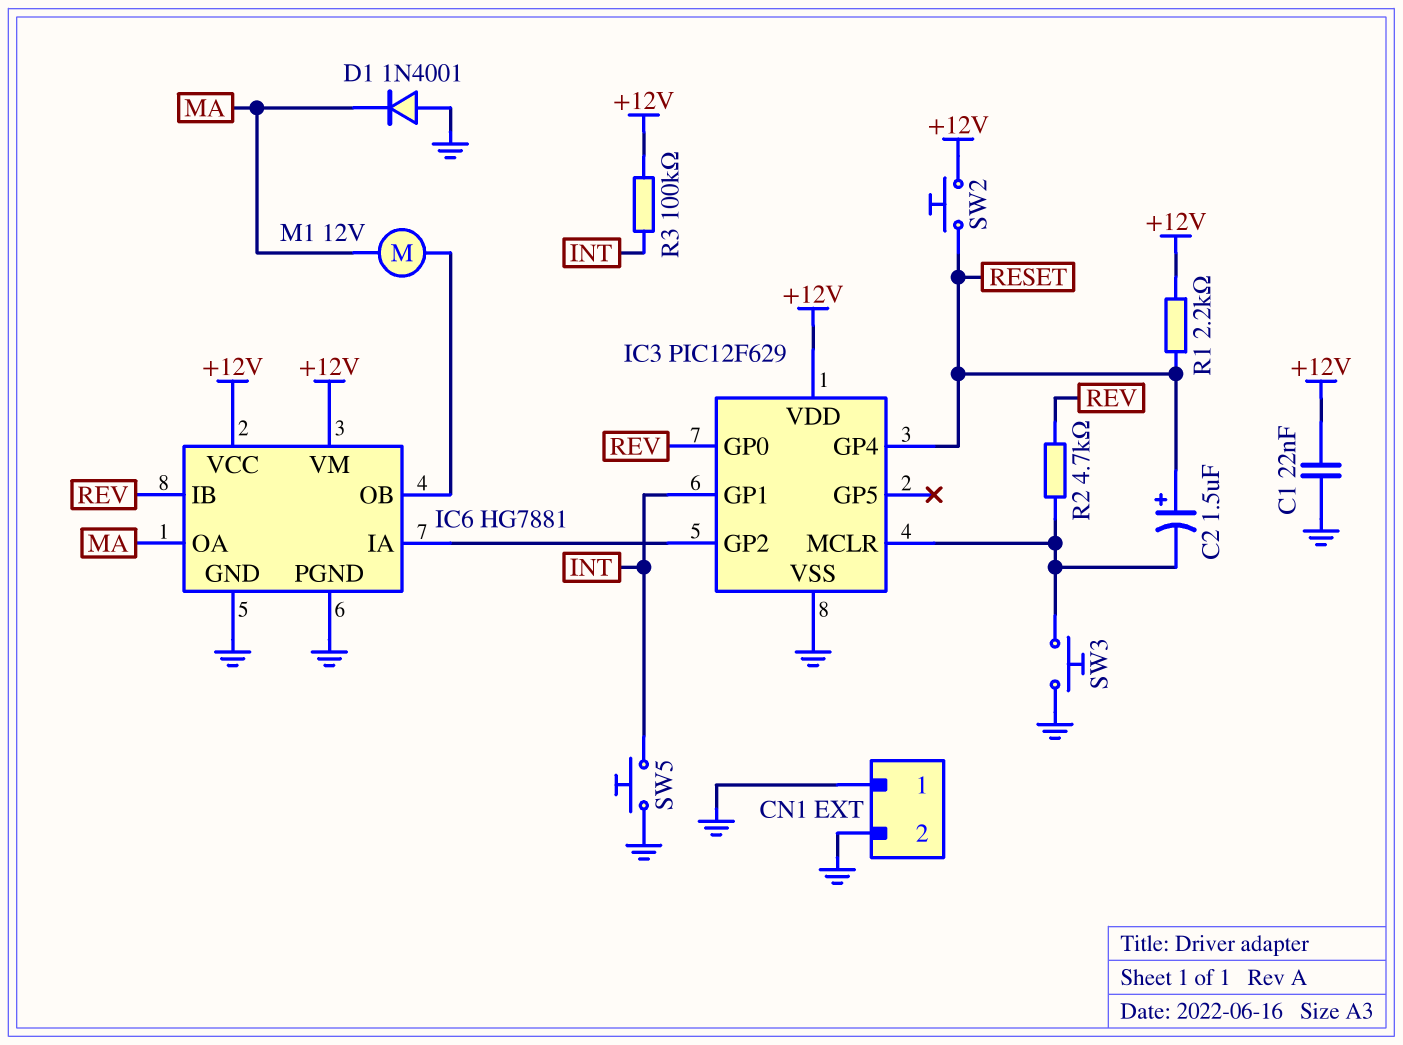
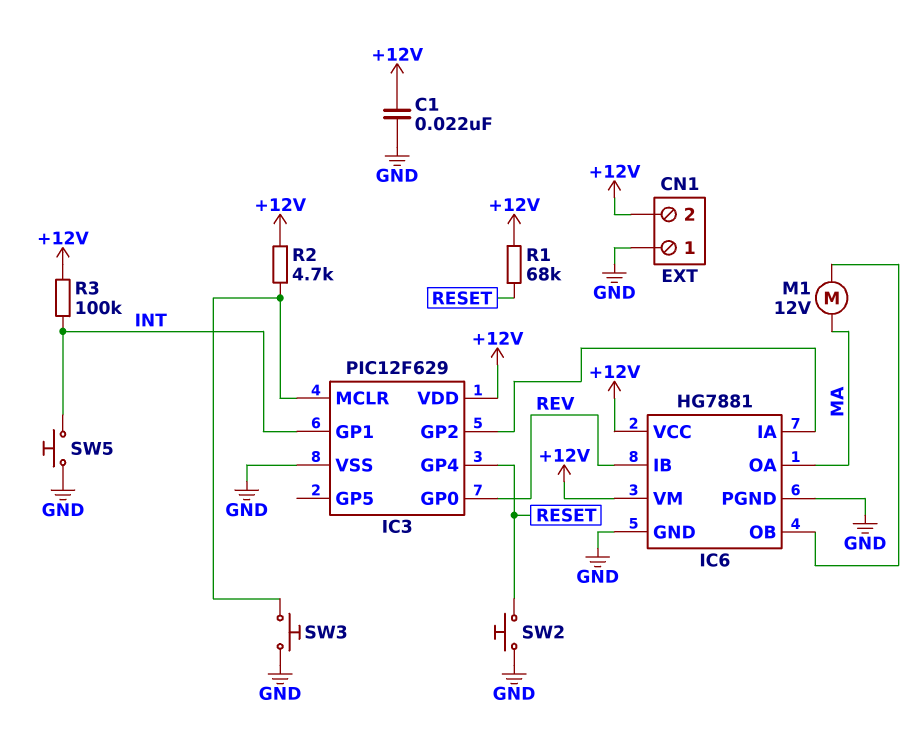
C2: 1.5uF (plus RESET, minus IC3/MCLR) -> none
CN1 pin 2: GND -> +12V
D1: diode 1N4001 (A GND, K MA) -> none
R1: 2.2k (+12V, RESET) -> 68k (+12V, RESET)
R2: 4.7k (IC3/MCLR, REV) -> 4.7k (+12V, IC3/MCLR)
SW2: button (+12V, RESET) -> button (GND, RESET)

